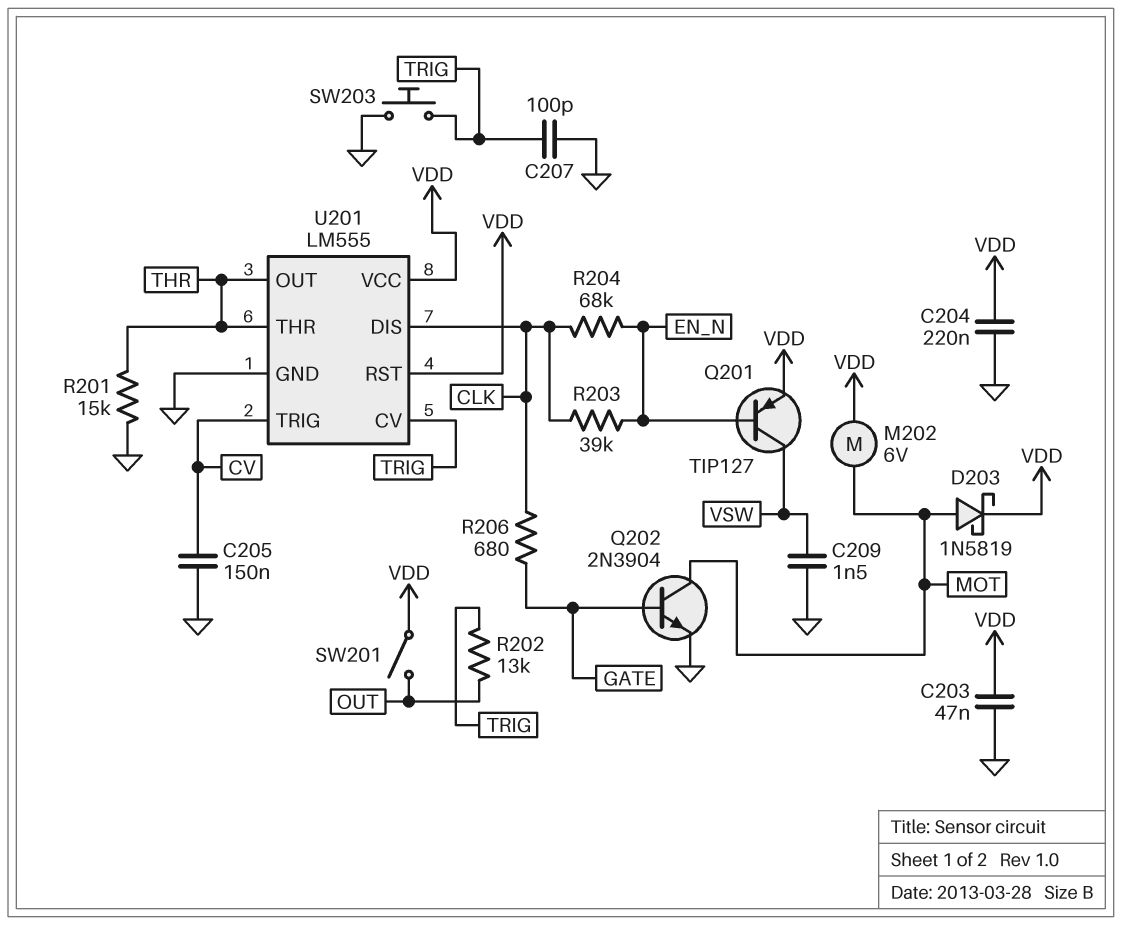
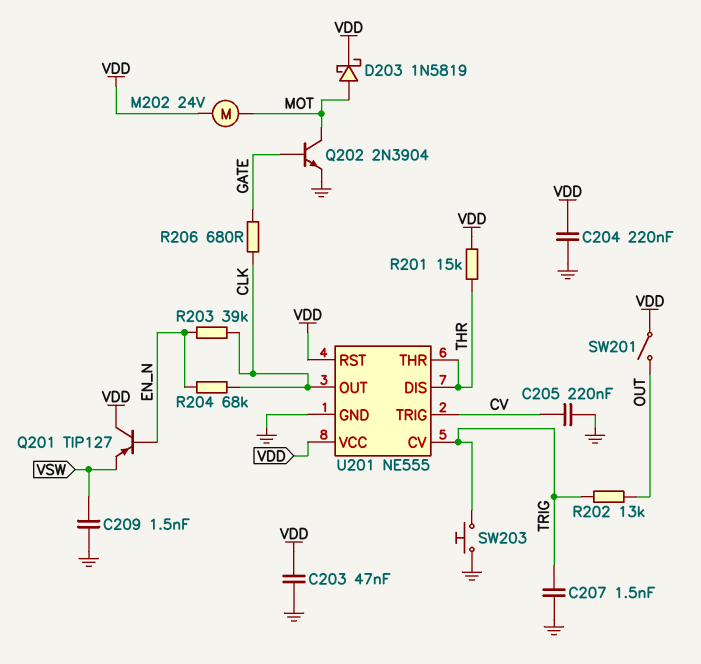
C205: 150nF (CV, GND) -> 220nF (CV, GND)
C207: 100pF (GND, TRIG) -> 1.5nF (GND, TRIG)
M202: motor 6V (MOT, VDD) -> motor 24V (MOT, VDD)
Q201: PNP TIP127 (B EN_N, C VSW, E VDD) -> PNP TIP127 (B EN_N, C VDD, E VSW)
R201: 15k (GND, THR) -> 15k (THR, VDD)
U201: LM555 -> NE555
U201 pin DIS: CLK -> THR
U201 pin OUT: THR -> CLK

